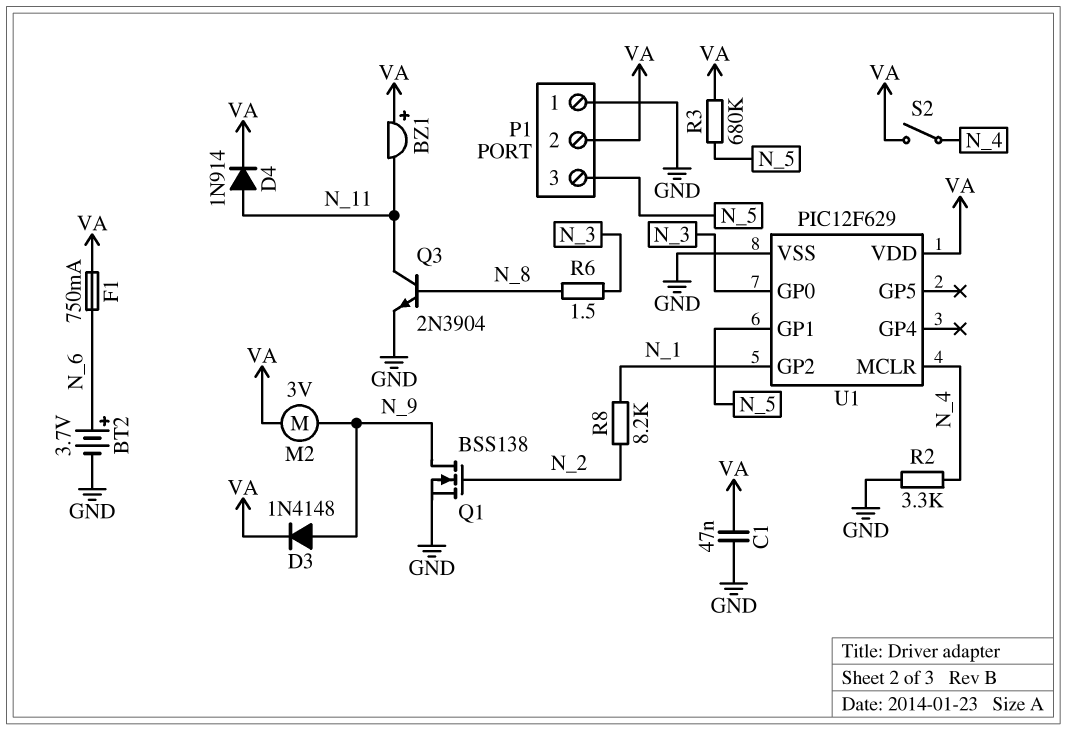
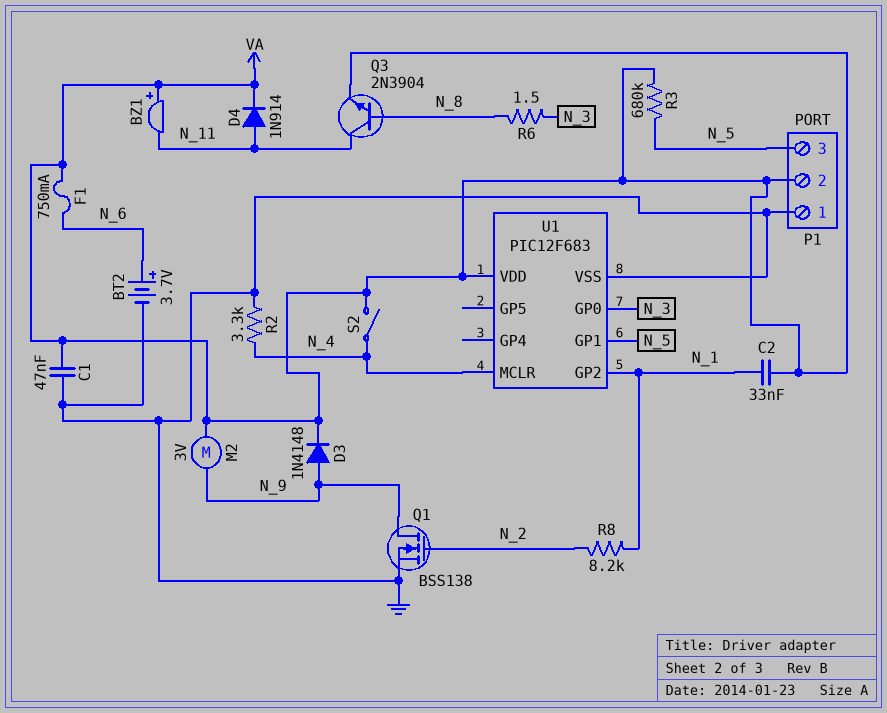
C2: none -> 33nF (N_1, VA)
Q3: NPN 2N3904 (B N_8, C N_11, E GND) -> NPN 2N3904 (B N_8, C N_11, E VA)
U1: PIC12F629 -> PIC12F683

